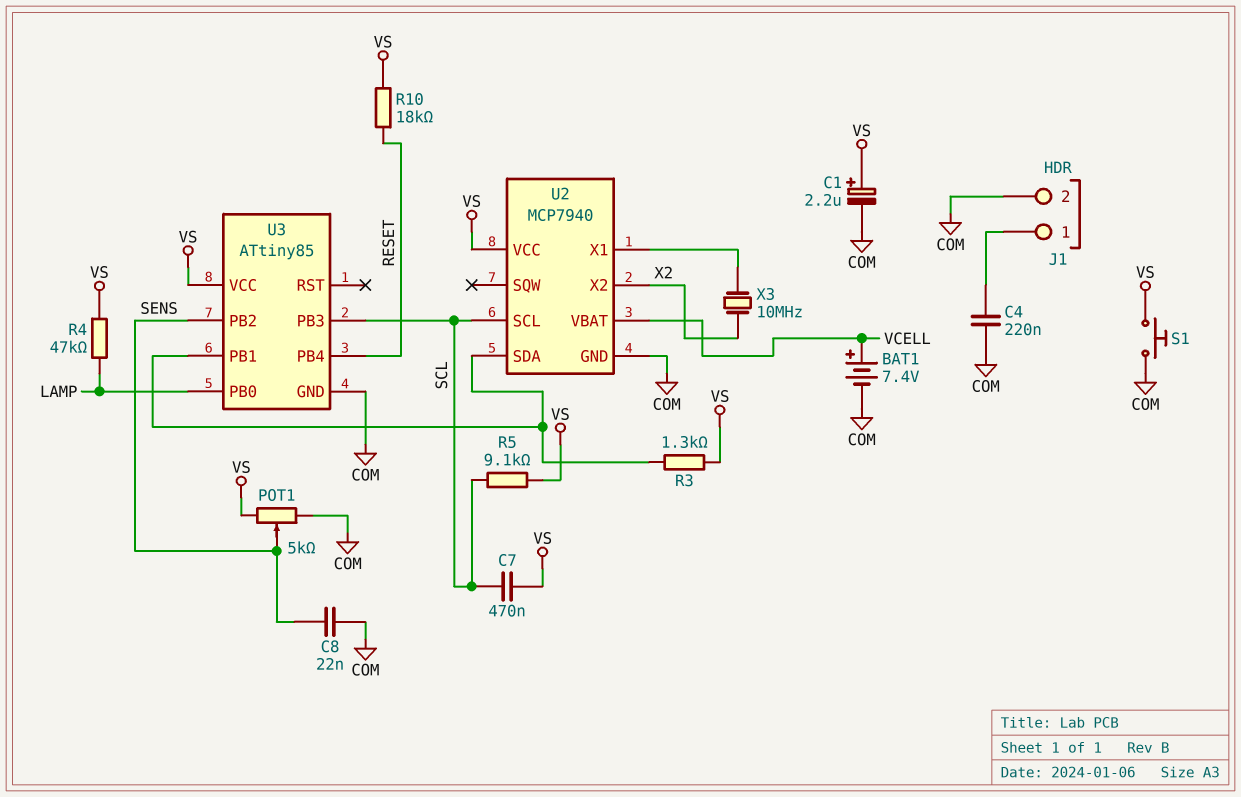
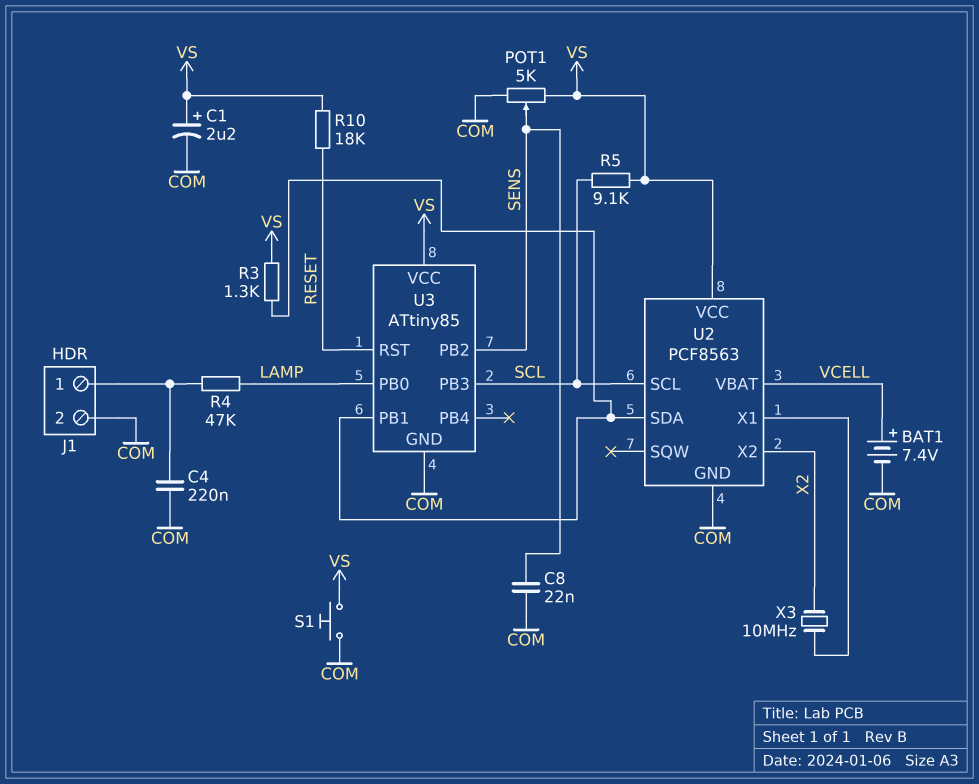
C7: 470nF (SCL, VS) -> none
R4: 47k (LAMP, VS) -> 47k (J1/1, LAMP)
U2: MCP7940 -> PCF8563
U3 pin PB4: RESET -> none
U3 pin RST: none -> RESET

